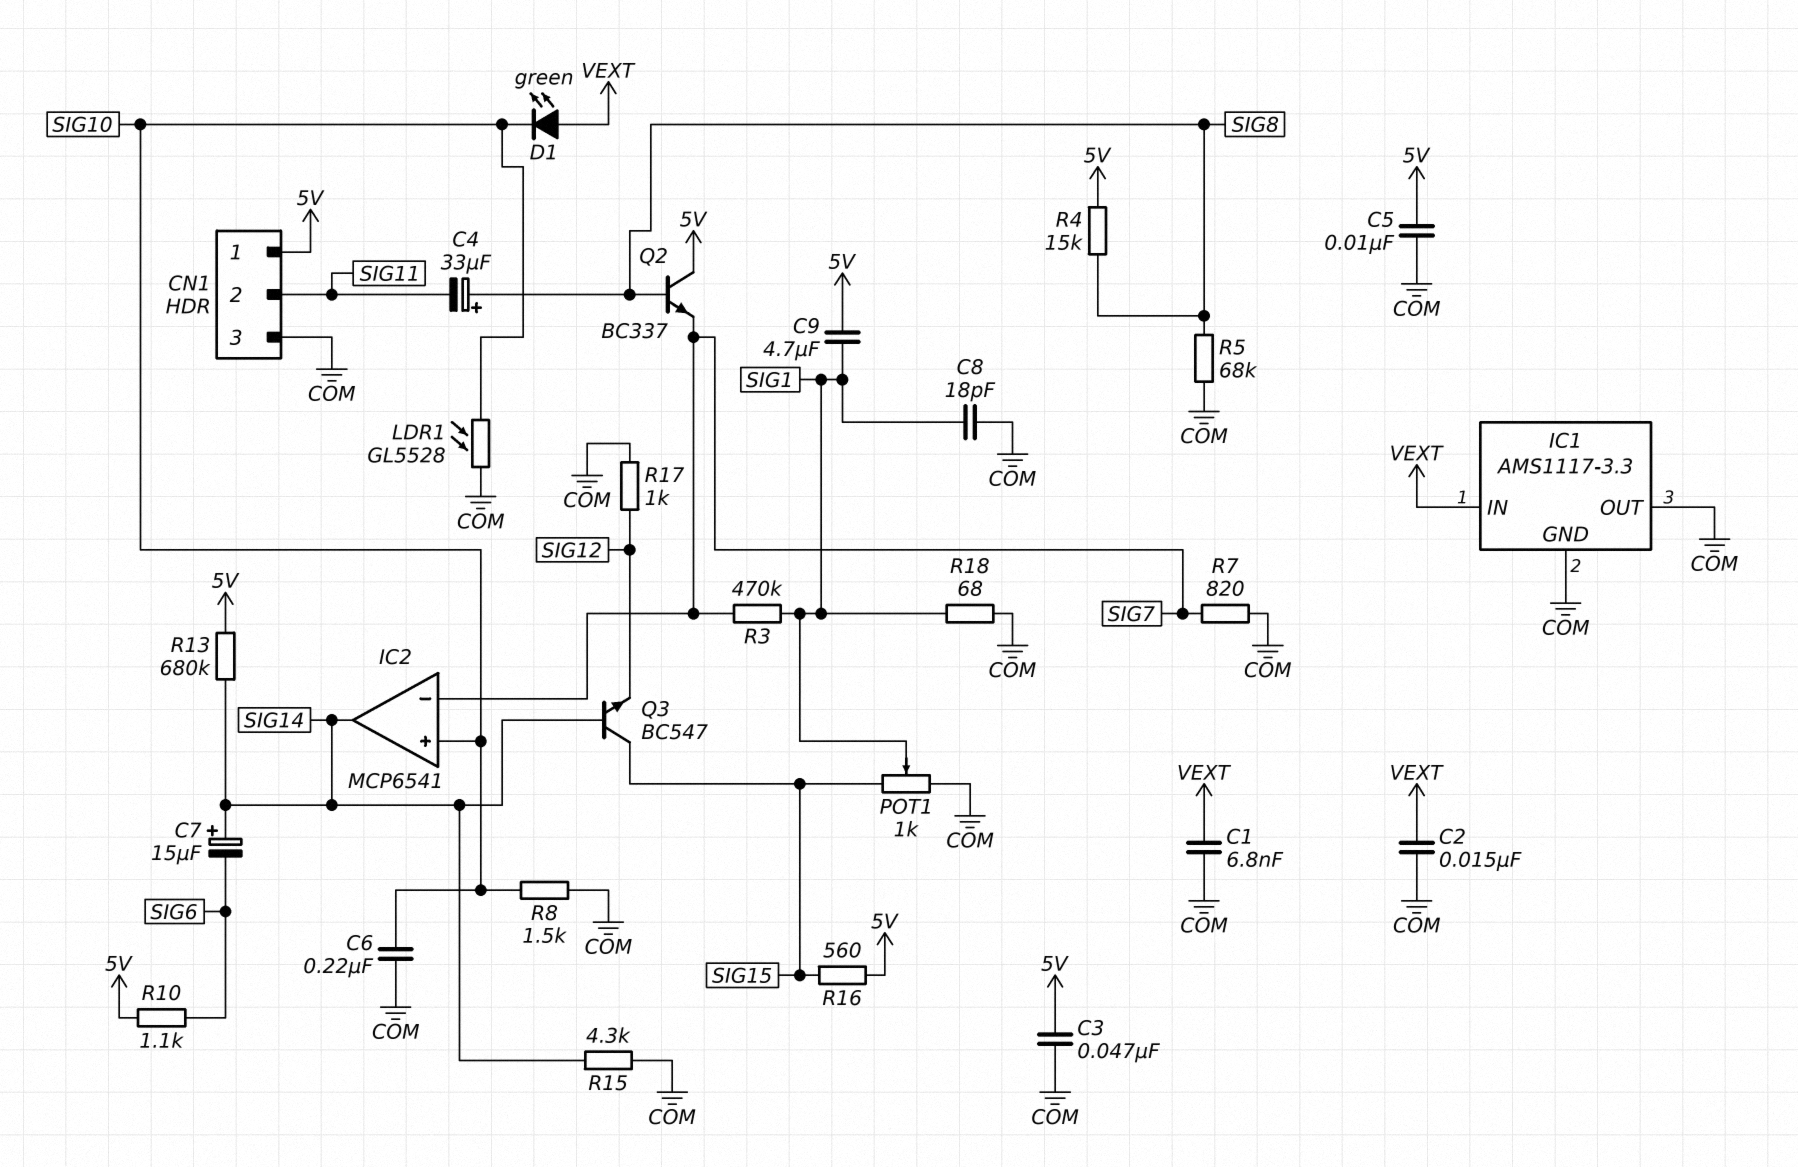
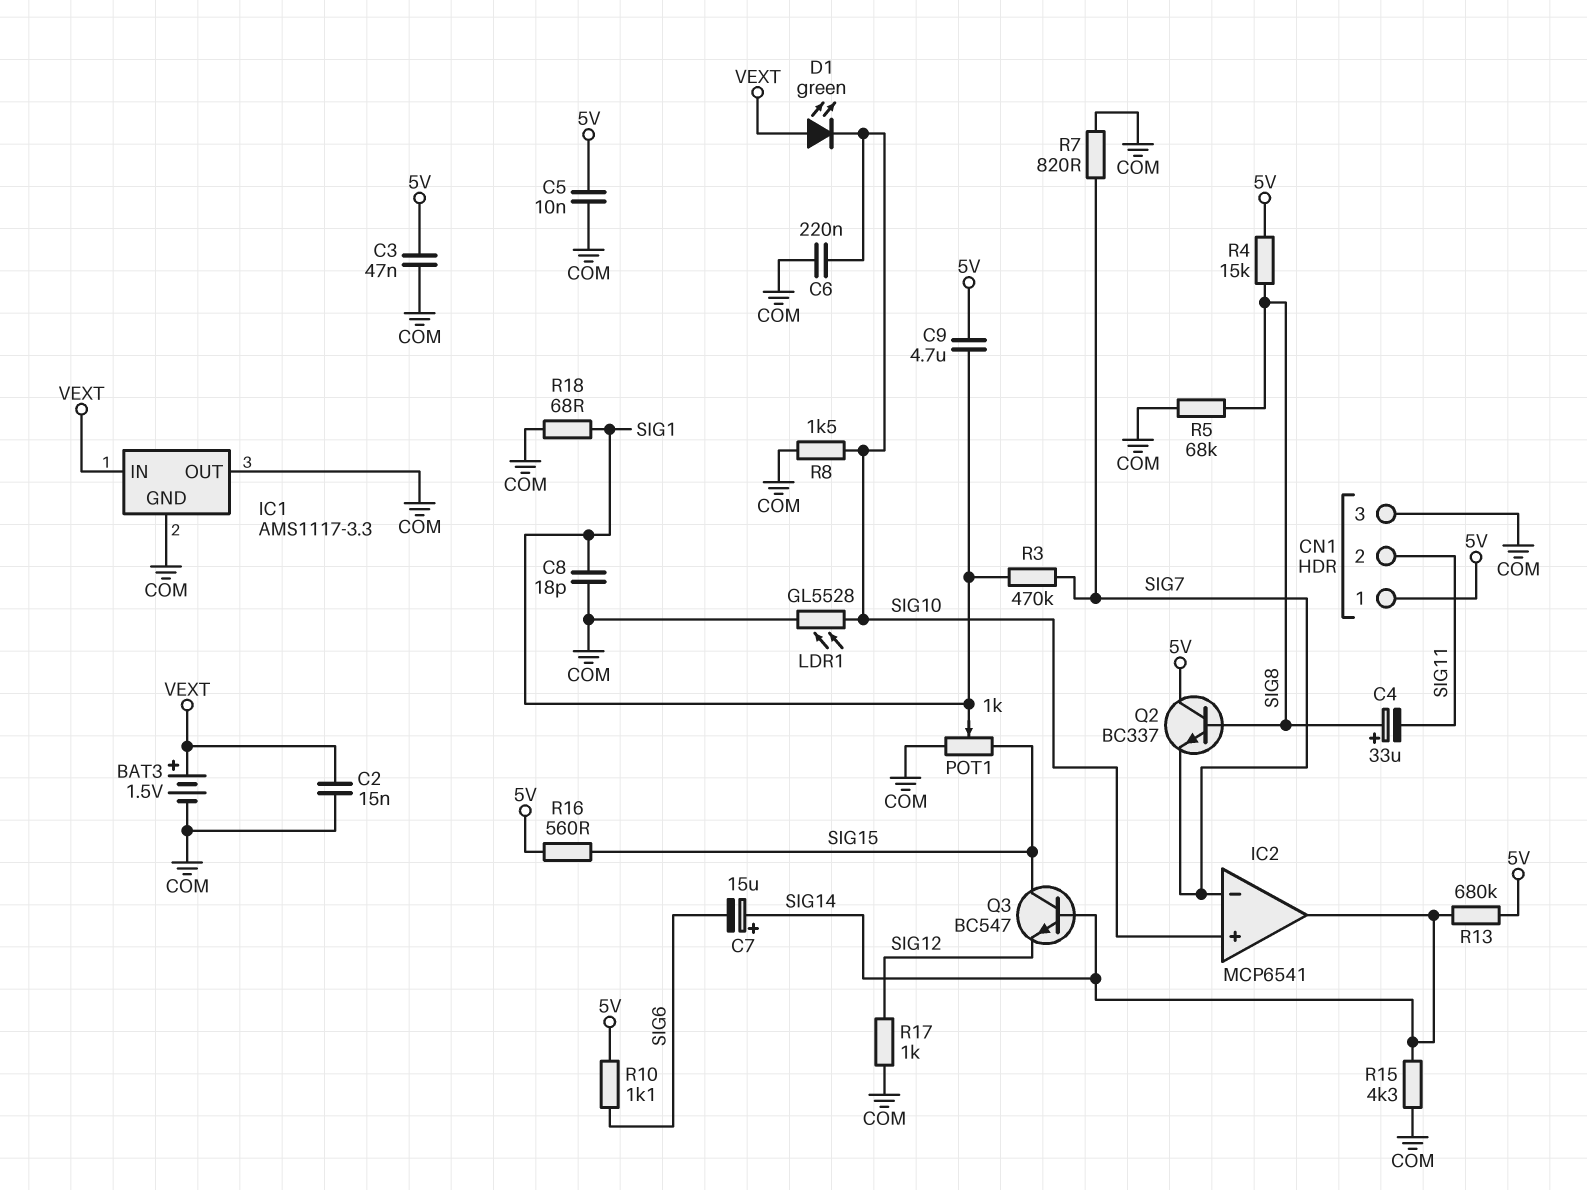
BAT3: none -> 1.5V (plus VEXT, minus COM)
C1: 6.8nF (COM, VEXT) -> none

